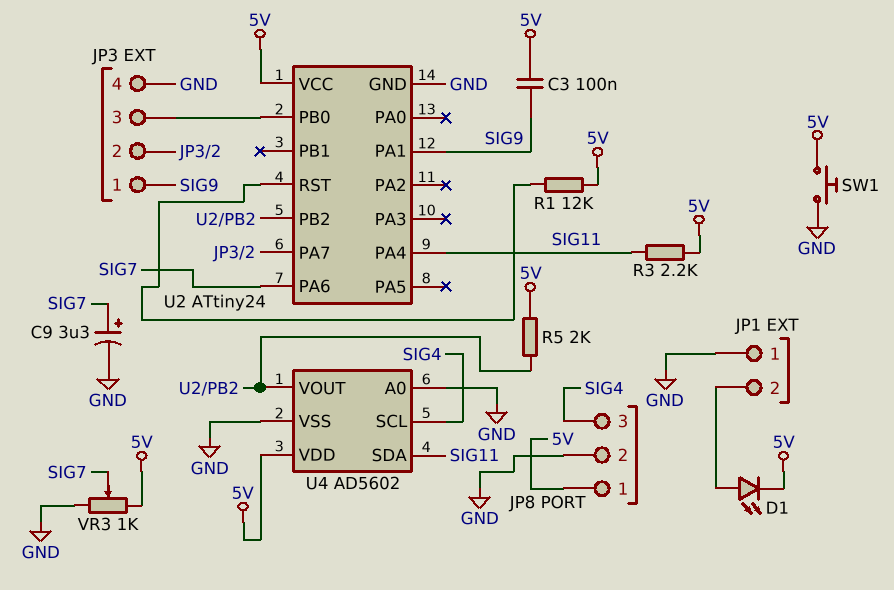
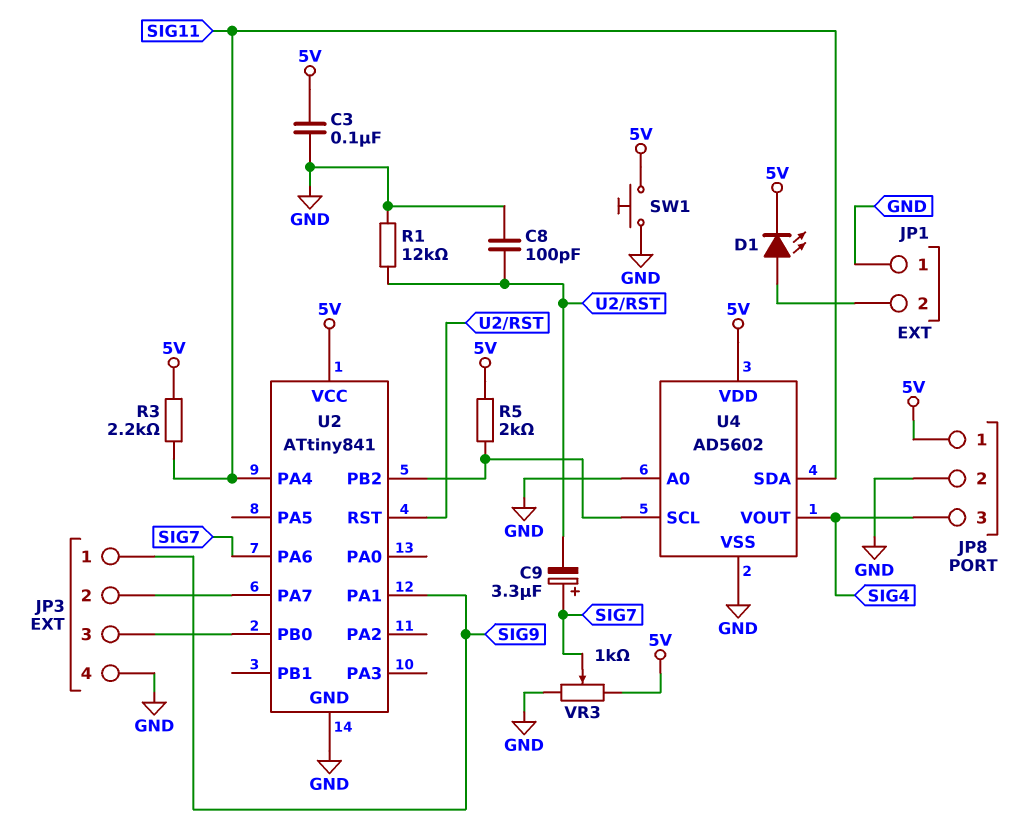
C3: 100nF (5V, SIG9) -> 100nF (5V, GND)
C8: none -> 100pF (GND, U2/RST)
C9: 3.3uF (plus SIG7, minus GND) -> 3.3uF (plus SIG7, minus U2/RST)
R1: 12k (5V, U2/RST) -> 12k (GND, U2/RST)
U2: ATtiny24 -> ATtiny841
U4 pin SCL: SIG4 -> U2/PB2
U4 pin VOUT: U2/PB2 -> SIG4

